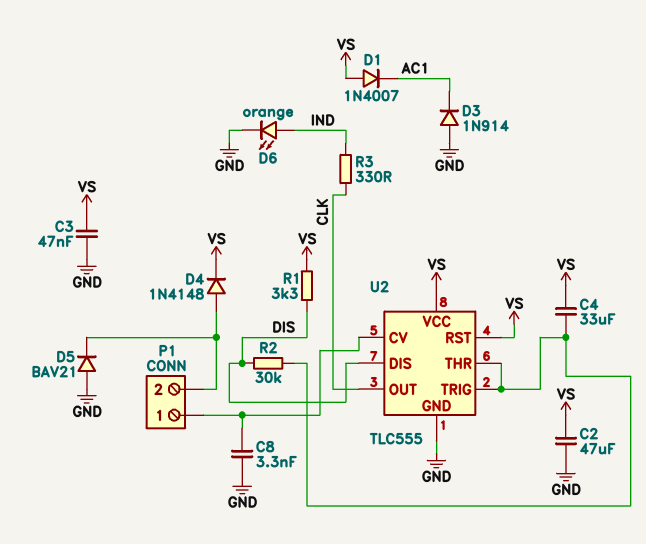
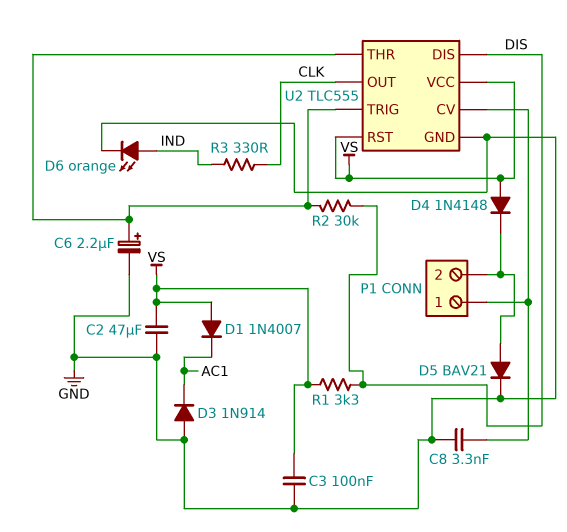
C3: 47nF (GND, VS) -> 100nF (GND, VS)
C4: 33uF (U2/THR, VS) -> none
C6: none -> 2.2uF (plus U2/THR, minus GND)
D4: diode 1N4148 (A P1/2, K VS) -> diode 1N4148 (A VS, K P1/2)
D5: diode BAV21 (A GND, K P1/2) -> diode BAV21 (A P1/2, K GND)

